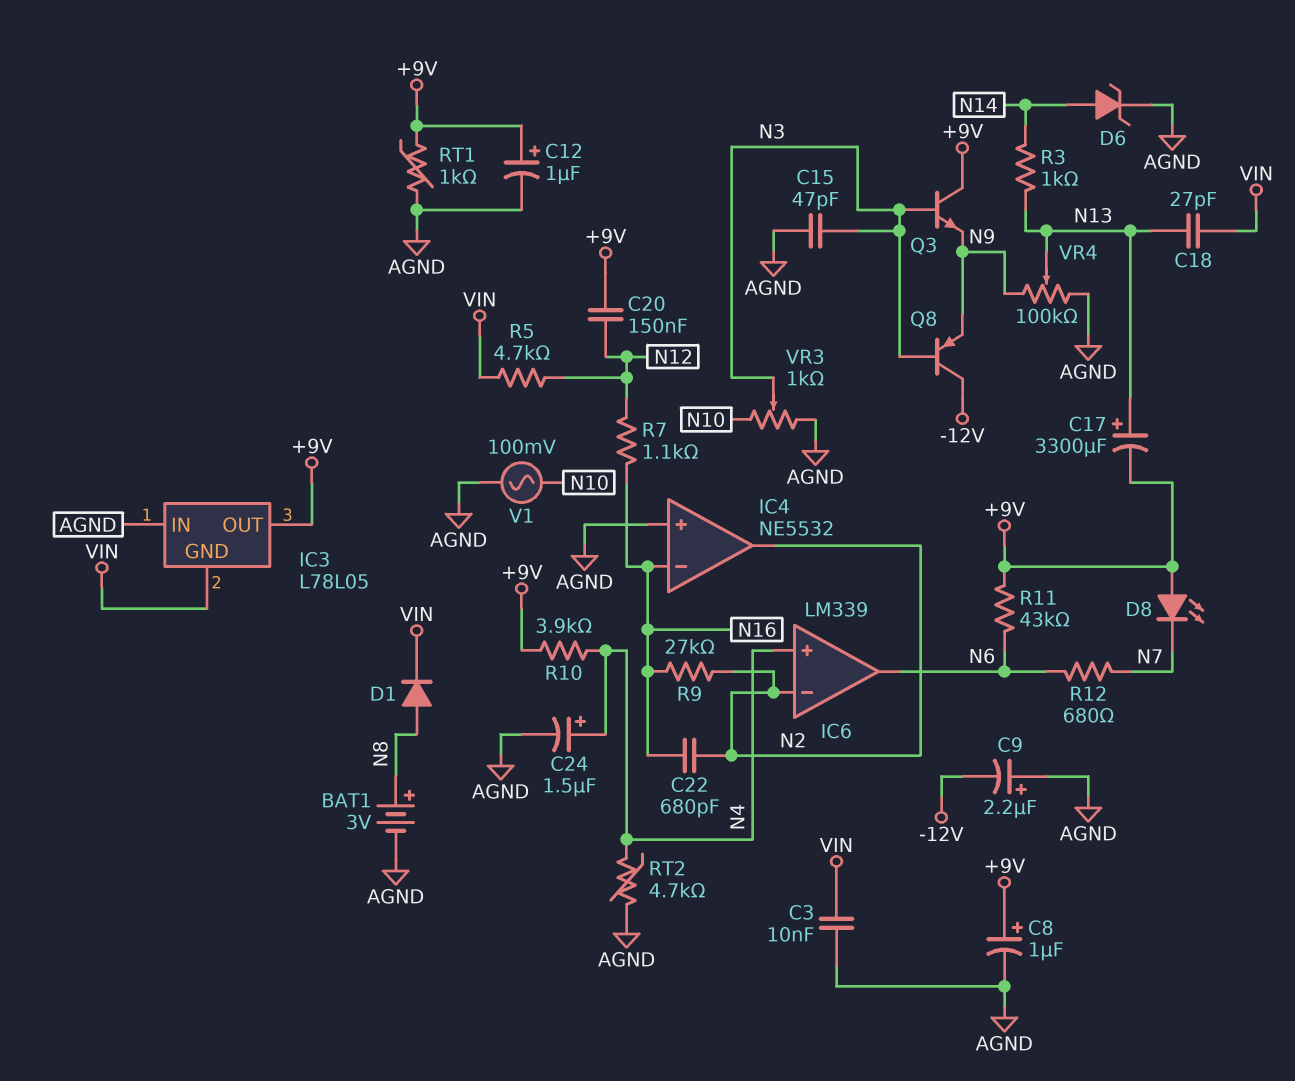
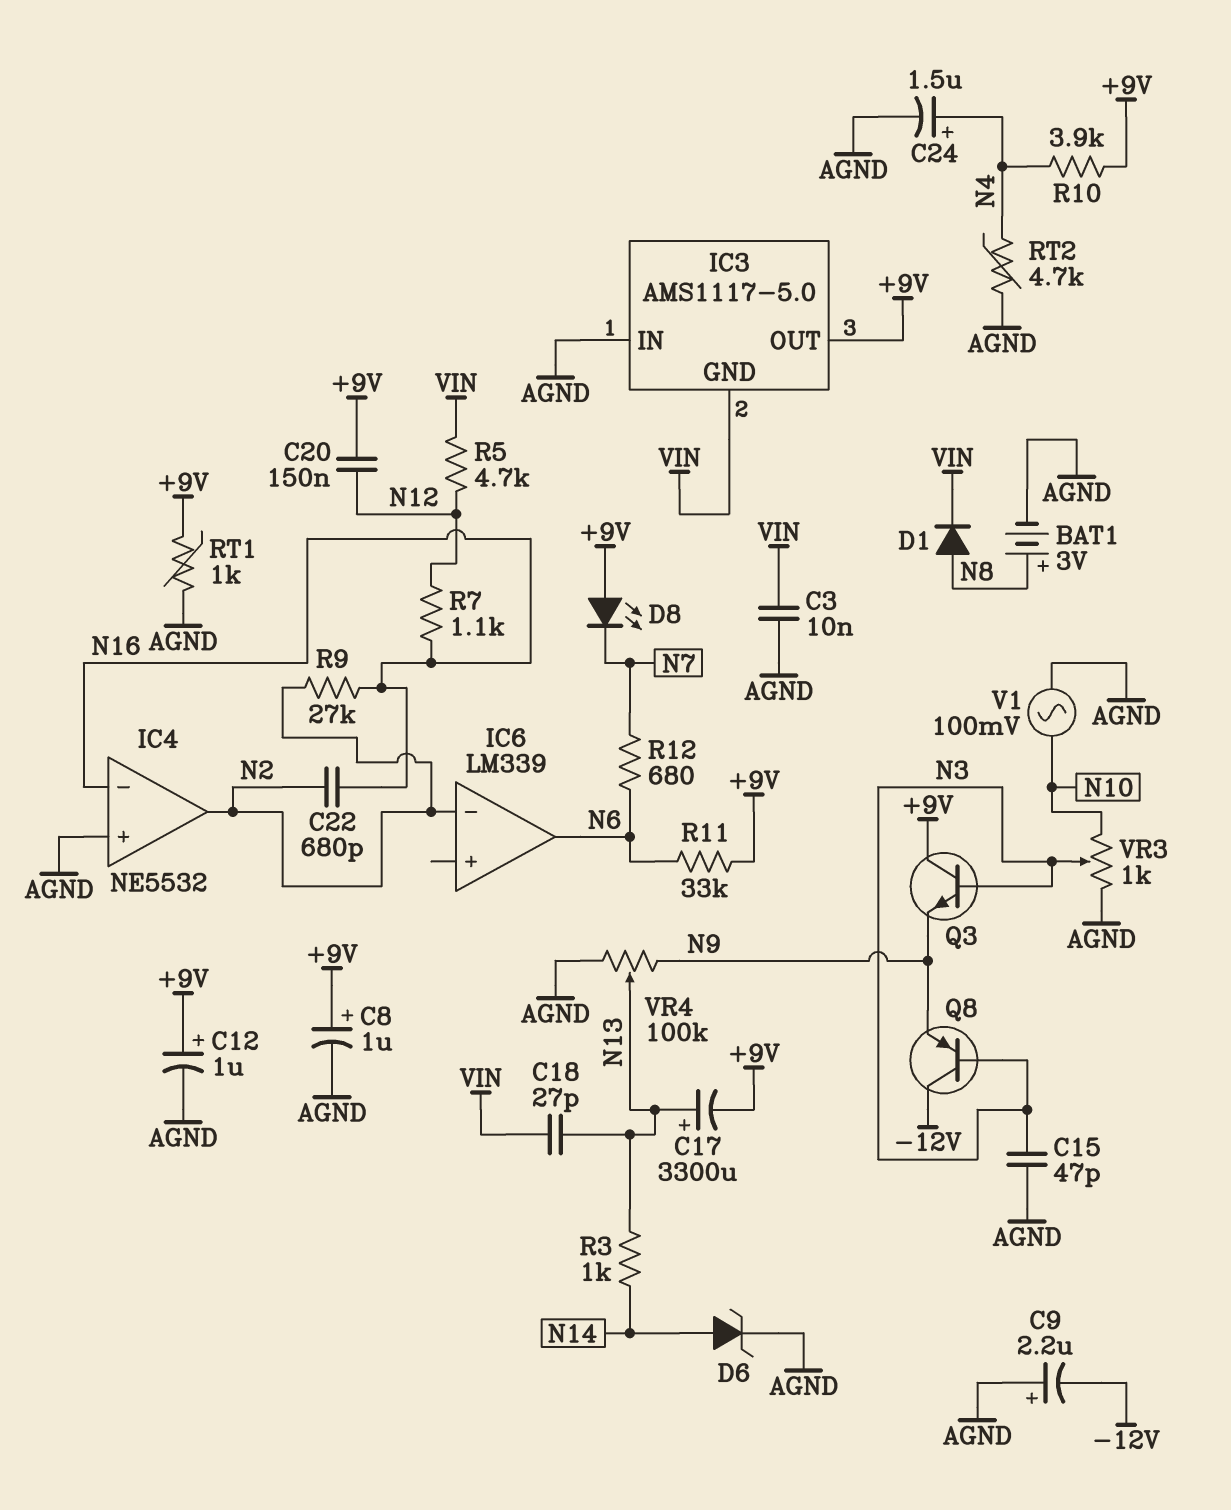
IC3: L78L05 -> AMS1117-5.0
IC6 pin in+: N4 -> none
R11: 43k (+9V, N6) -> 33k (+9V, N6)

